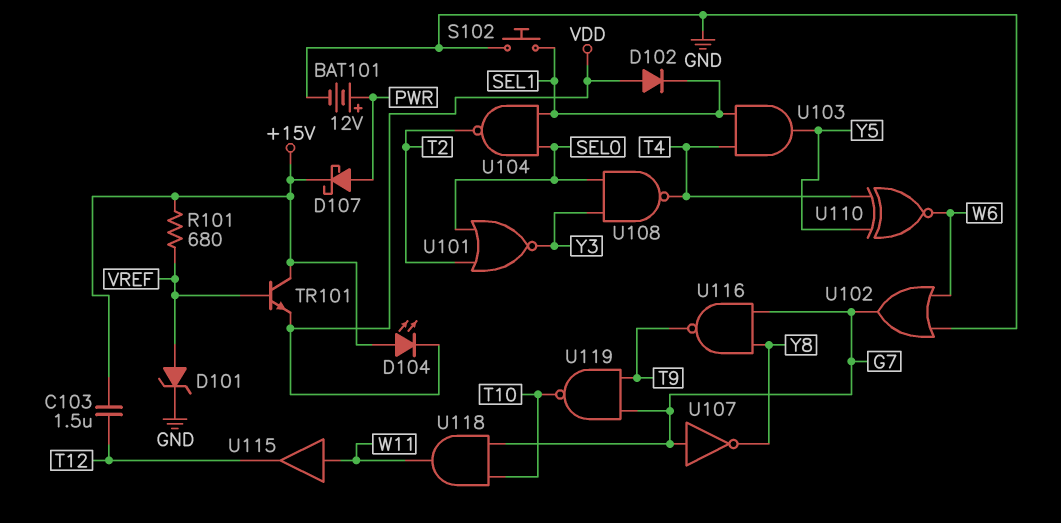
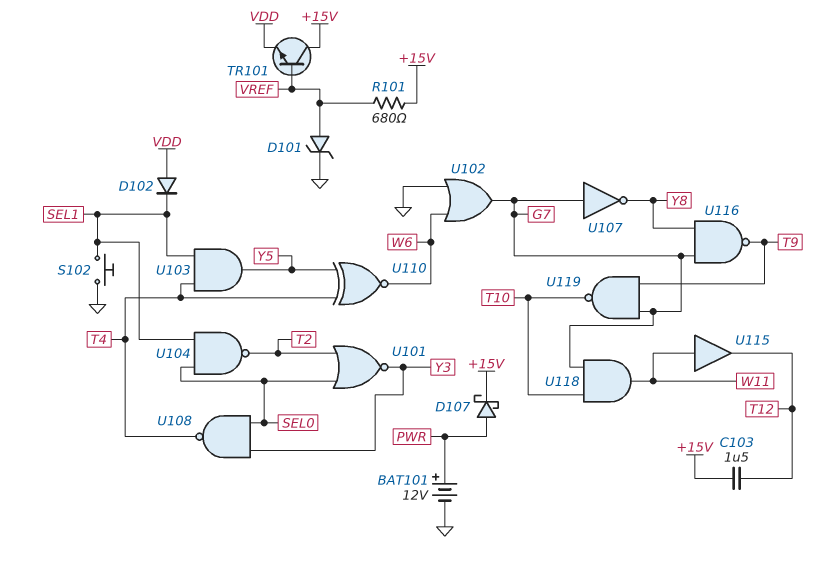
D104: LED (A +15V, K VDD) -> none

